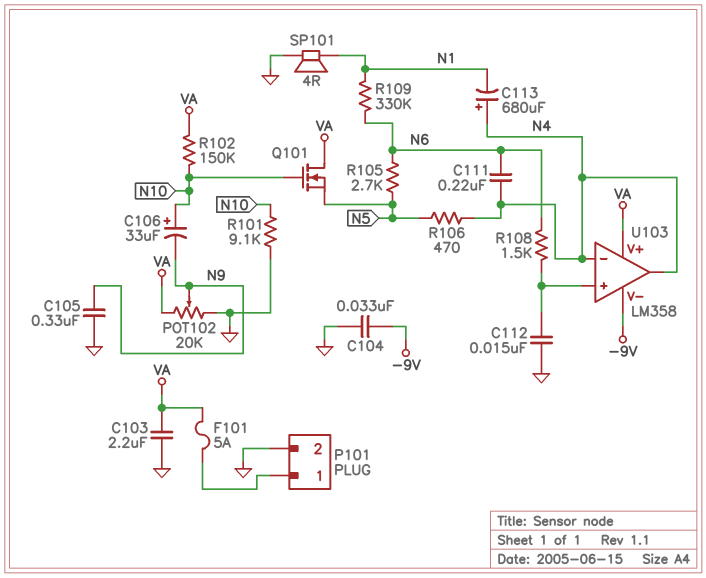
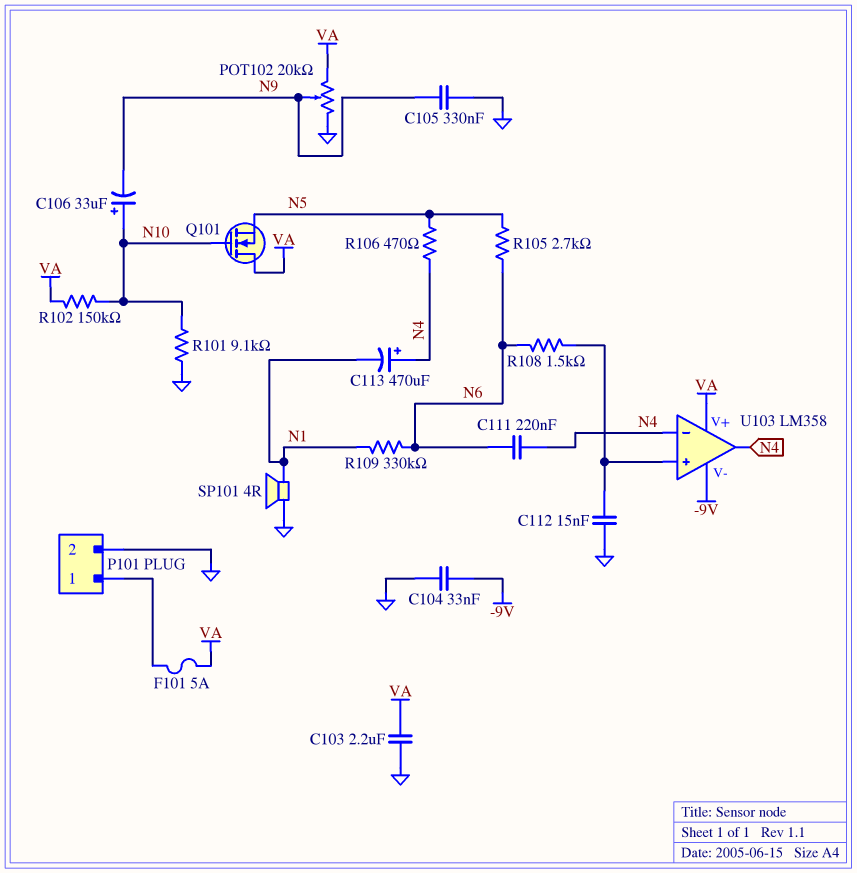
C113: 680uF (plus N4, minus N1) -> 470uF (plus N4, minus N1)

